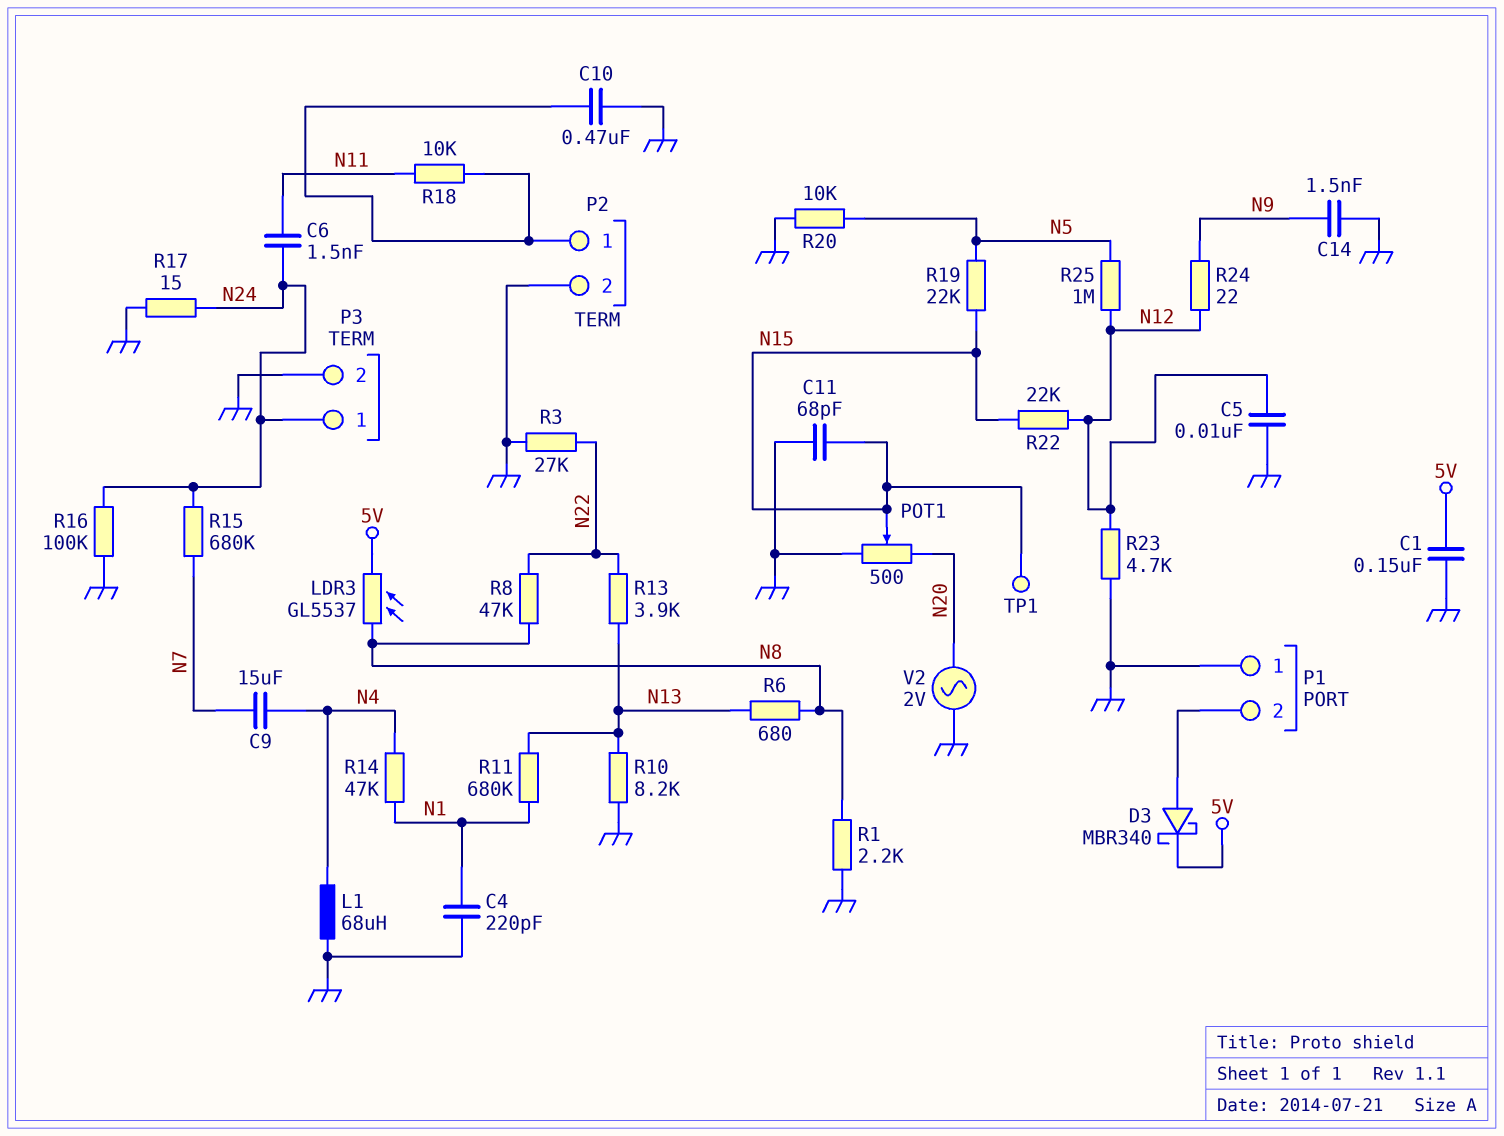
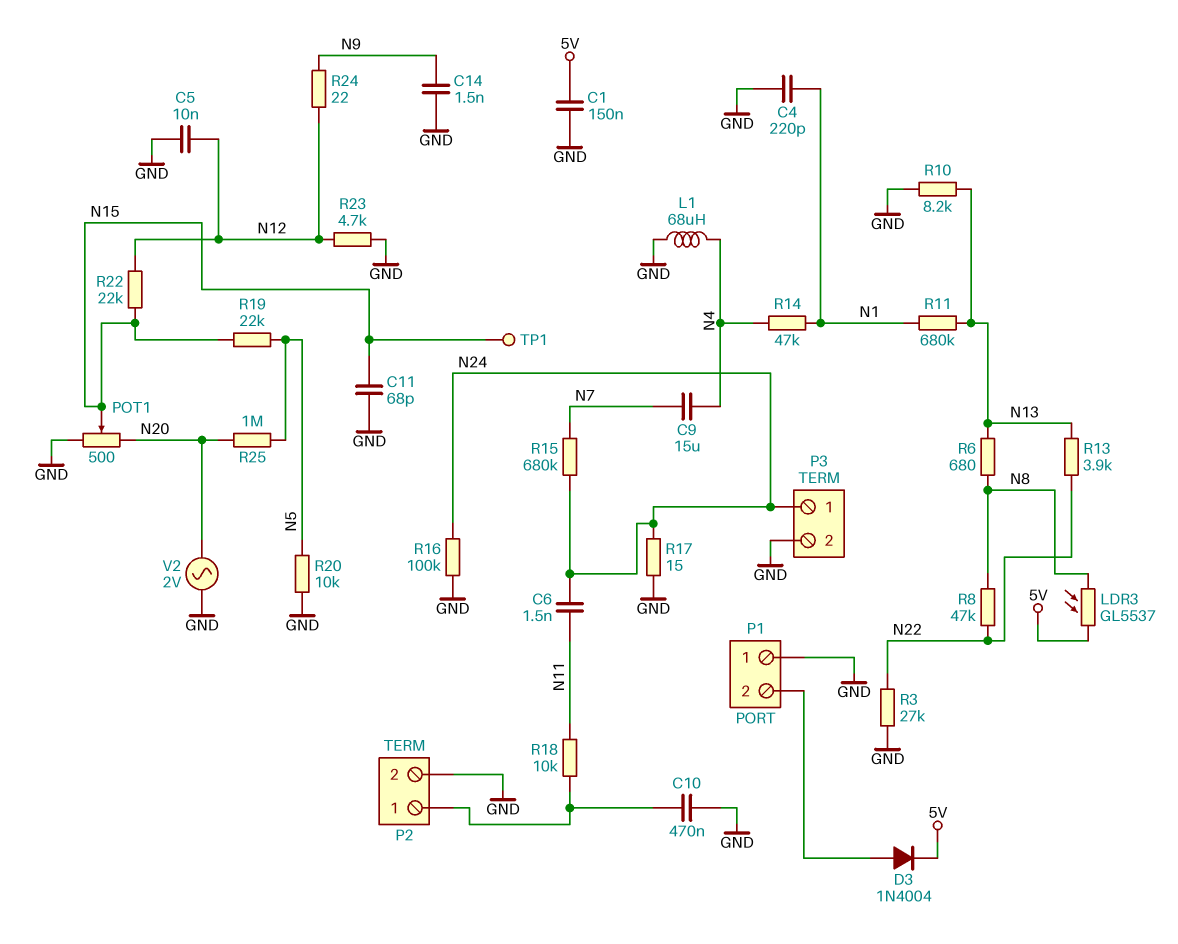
D3: schottky MBR340 (A P1/2, K 5V) -> diode 1N4004 (A P1/2, K 5V)
R1: 2.2k (GND, N8) -> none
R25: 1M (N5, N12) -> 1M (N5, N20)

